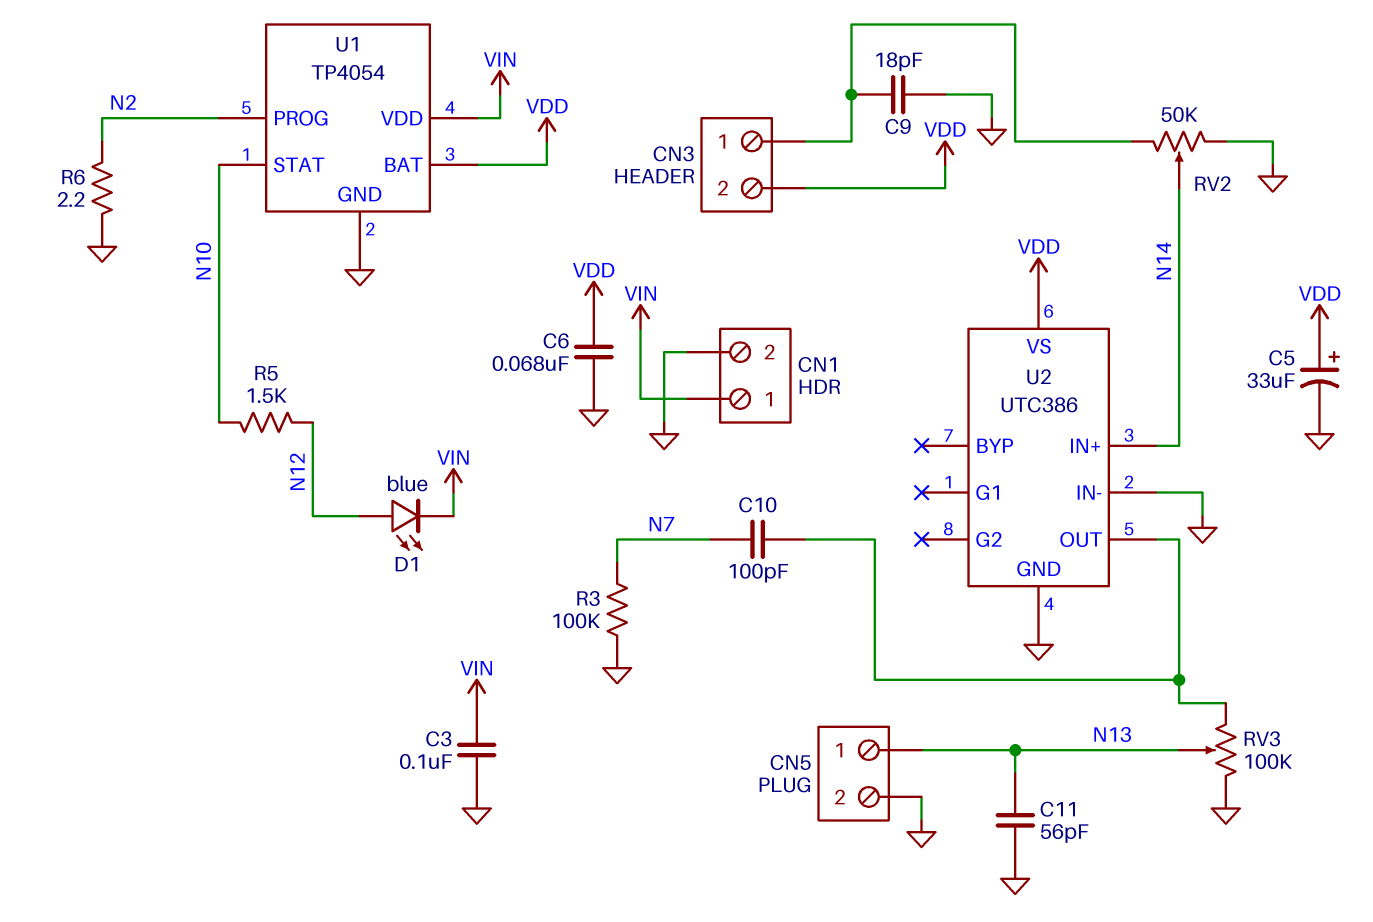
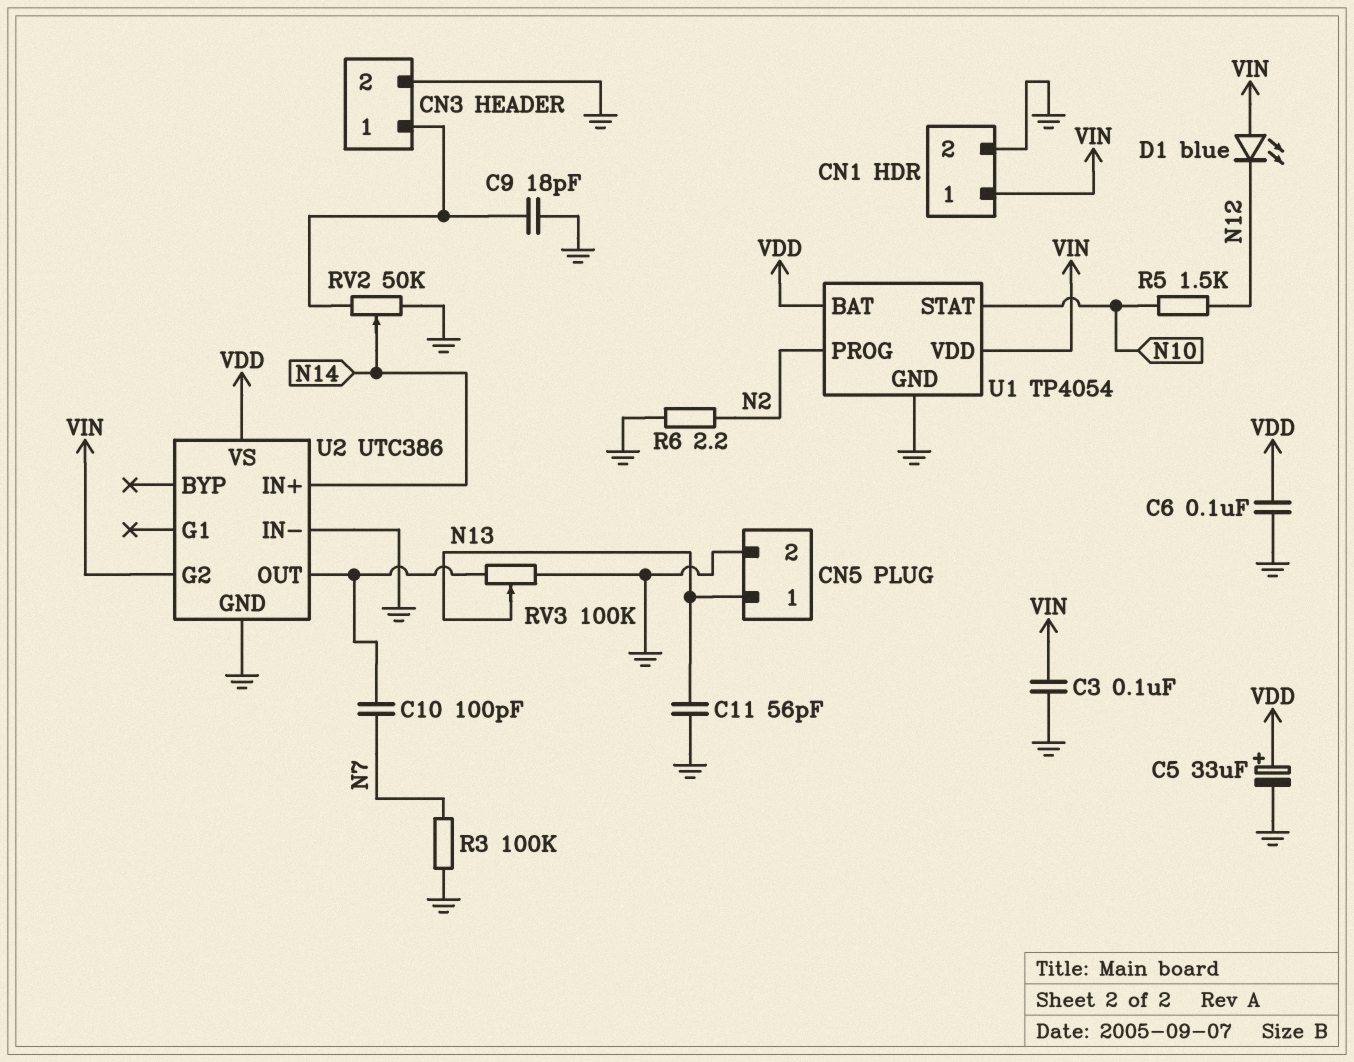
C6: 68nF (GND, VDD) -> 100nF (GND, VDD)
CN3 pin 2: VDD -> GND
D1: LED blue (A N12, K VIN) -> LED blue (A VIN, K N12)
U2 pin G2: none -> VIN

